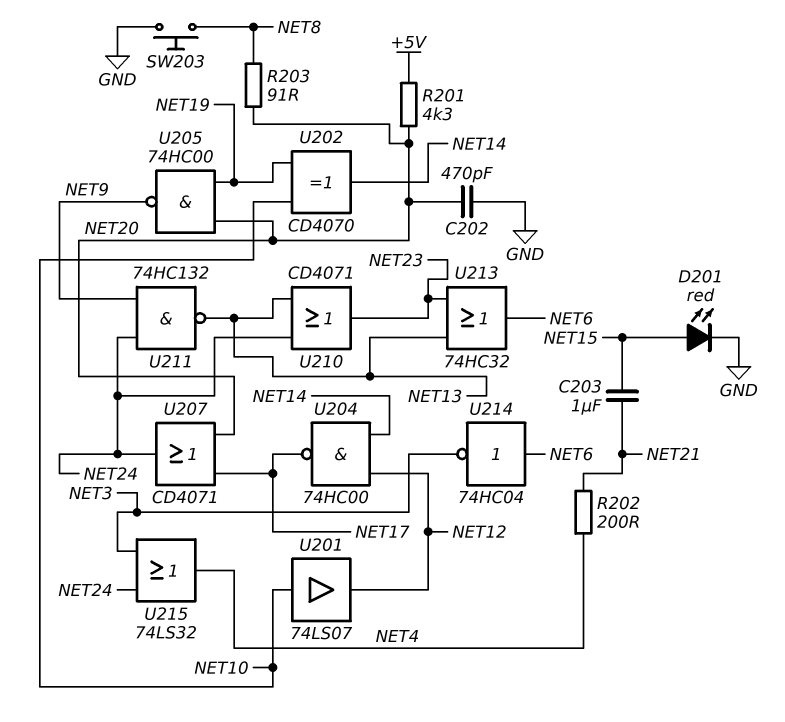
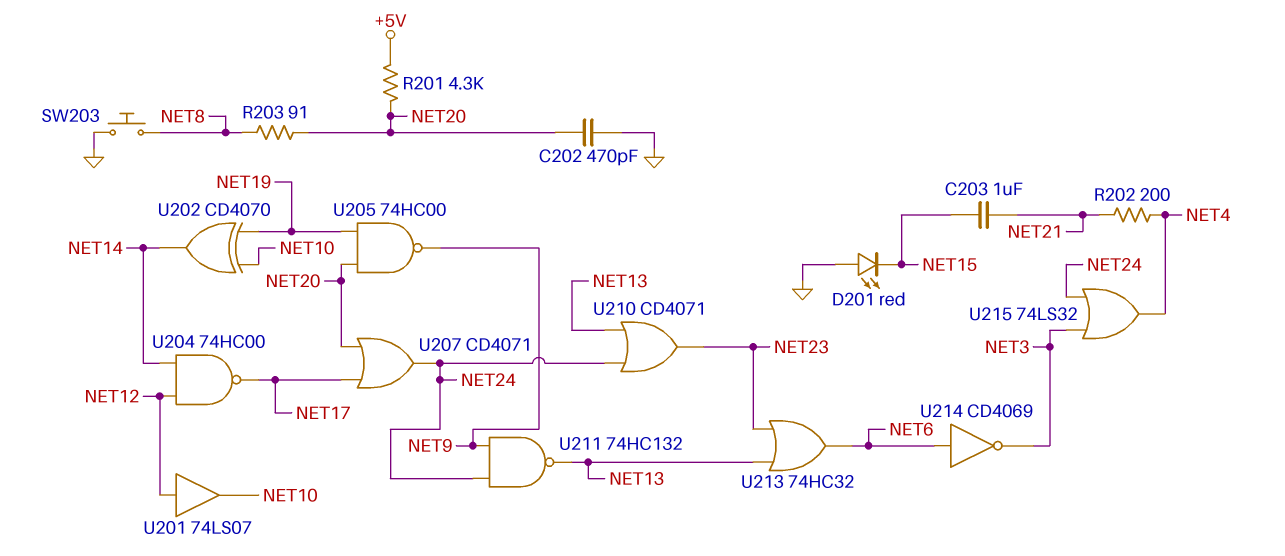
D201: LED red (A NET15, K GND) -> LED red (A GND, K NET15)
U201: buffer 74LS07 (in NET10, out NET12) -> buffer 74LS07 (in NET12, out NET10)
U214: NOT 74HC04 (in NET6, out NET3) -> NOT CD4069 (in NET6, out NET3)

